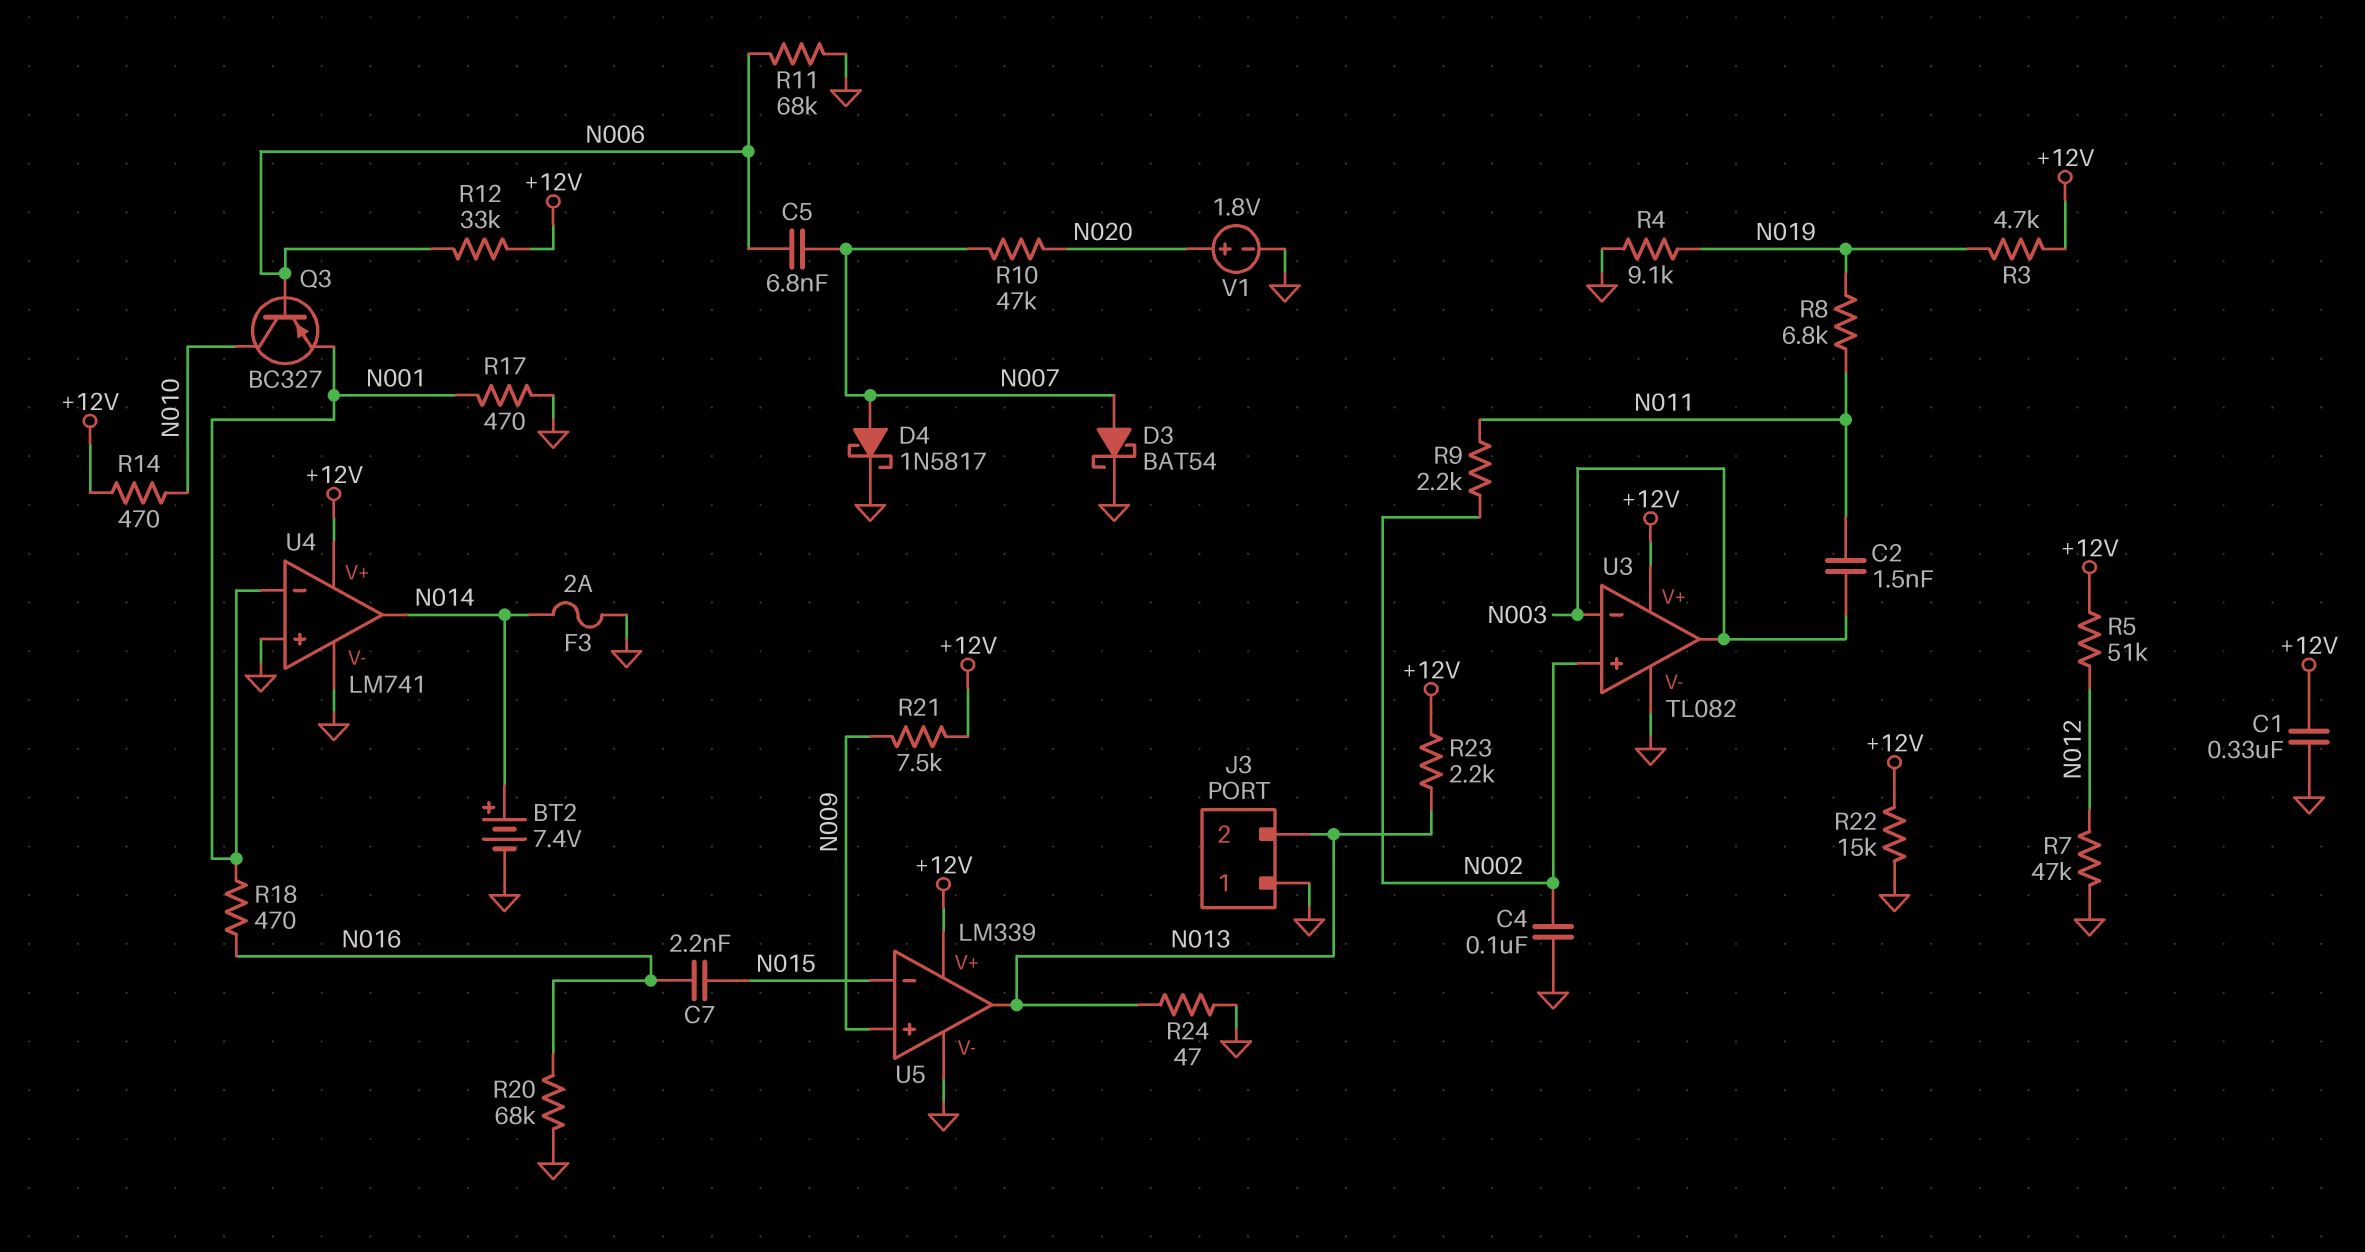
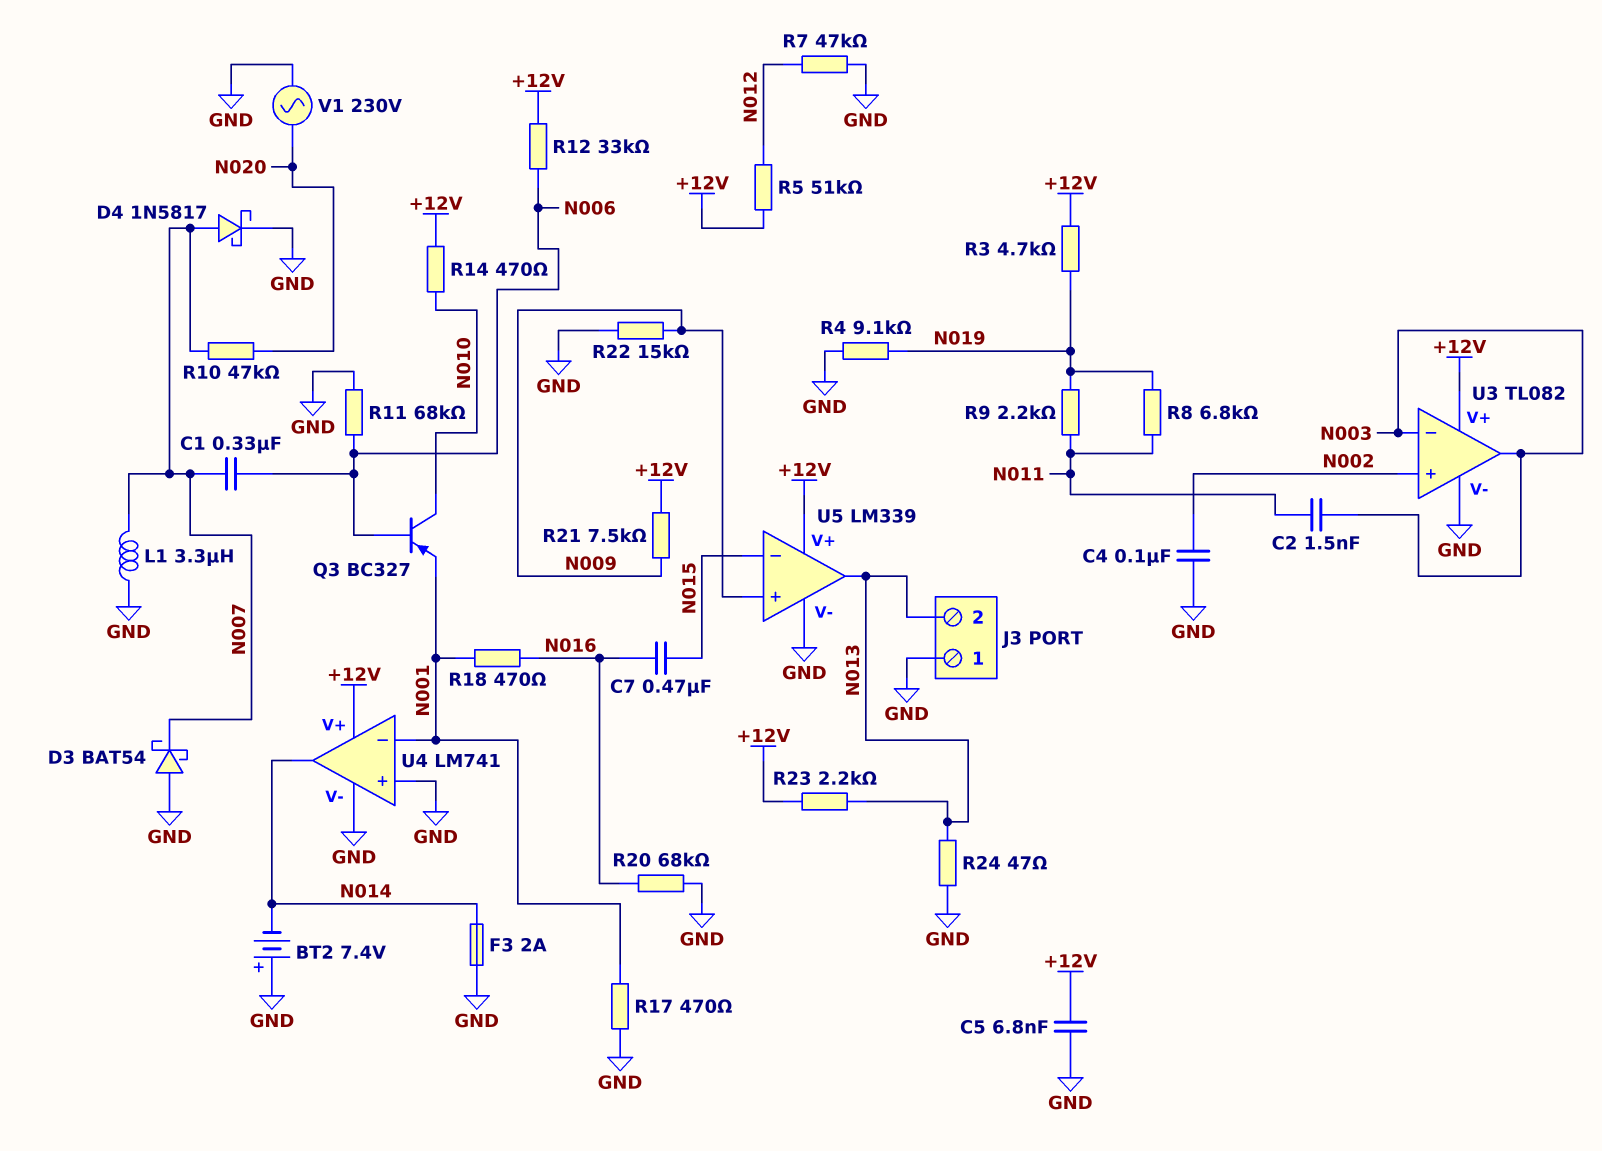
BT2: 7.4V (plus N014, minus GND) -> 7.4V (plus GND, minus N014)
C1: 330nF (+12V, GND) -> 330nF (N006, N007)
C5: 6.8nF (N006, N007) -> 6.8nF (+12V, GND)
C7: 2.2nF (N015, N016) -> 470nF (N015, N016)
D3: schottky BAT54 (A N007, K GND) -> schottky BAT54 (A GND, K N007)
L1: none -> 3.3uH (GND, N007)
R9: 2.2k (N002, N011) -> 2.2k (N011, N019)
R22: 15k (+12V, GND) -> 15k (GND, N009)
V1: 1.8V (plus N020, minus GND) -> AC 230V (GND, N020)

